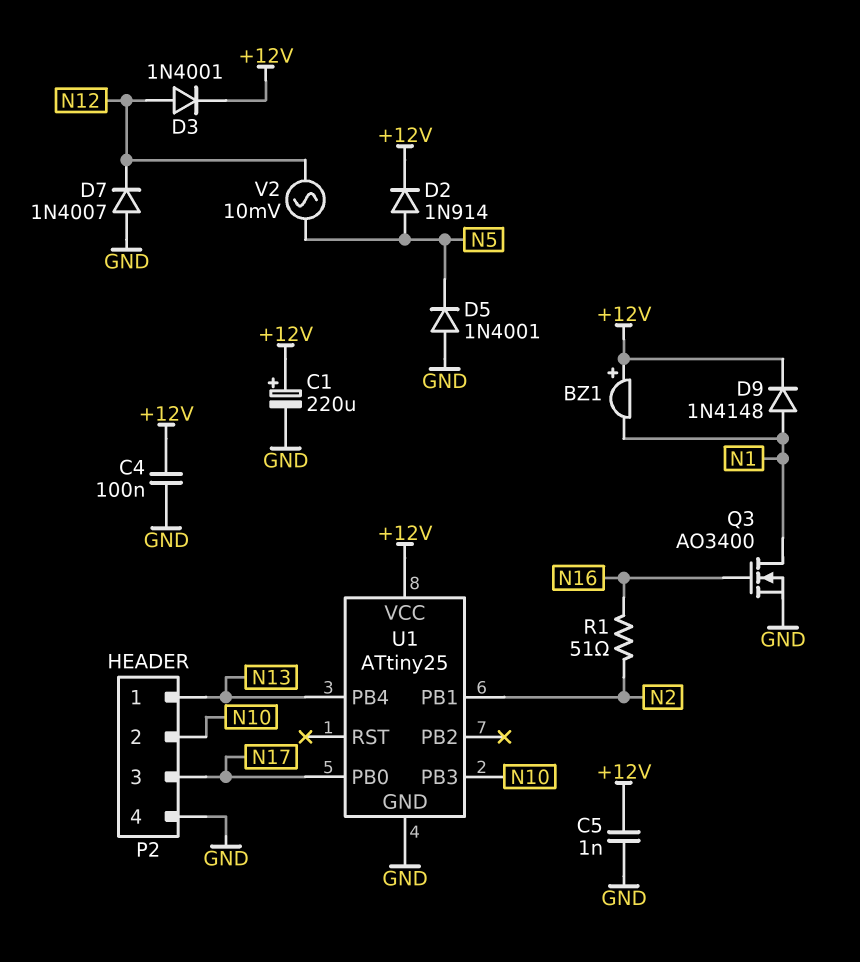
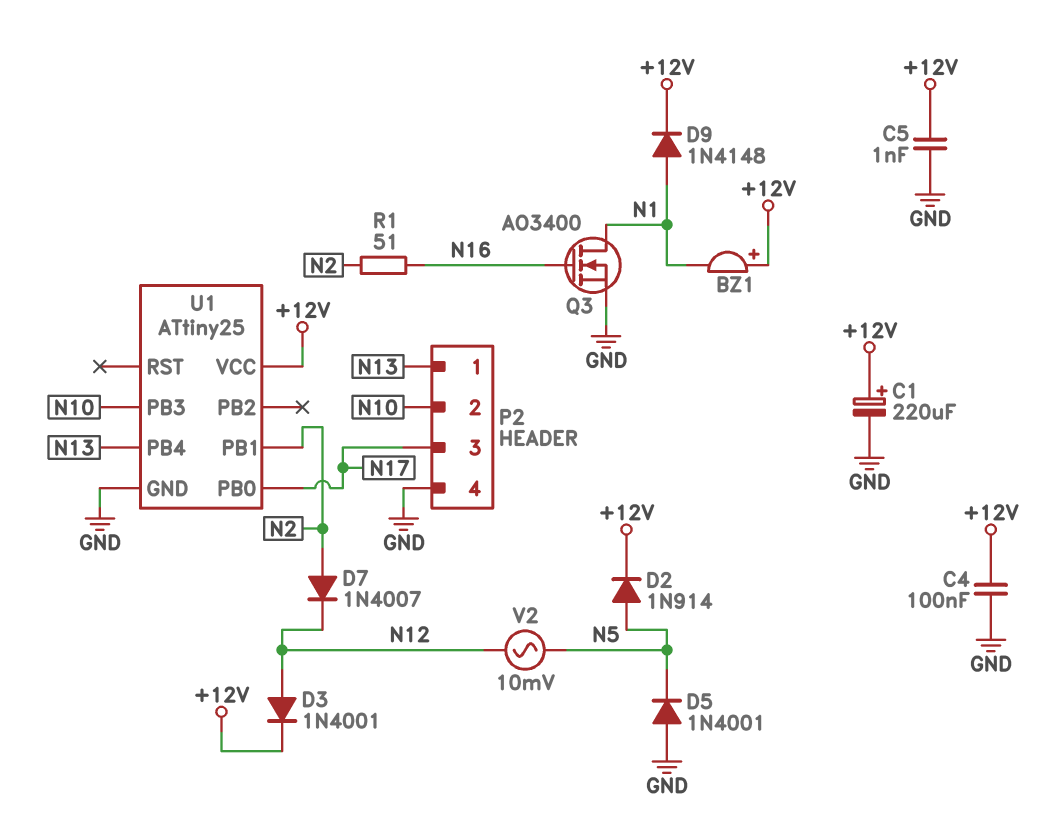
D7: diode 1N4007 (A GND, K N12) -> diode 1N4007 (A N2, K N12)

